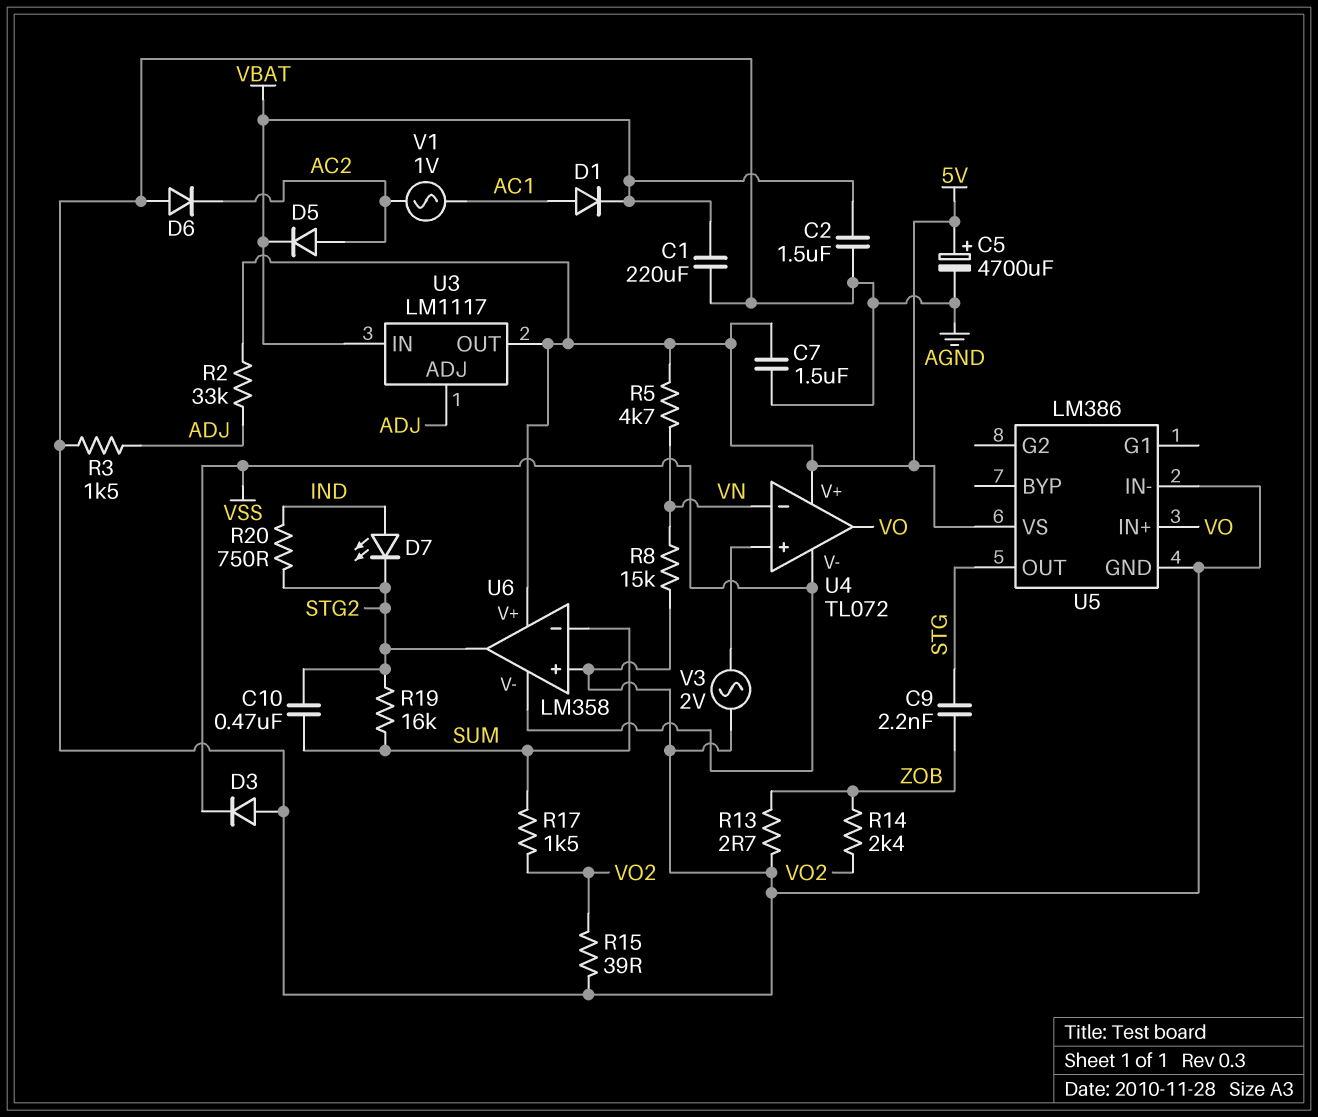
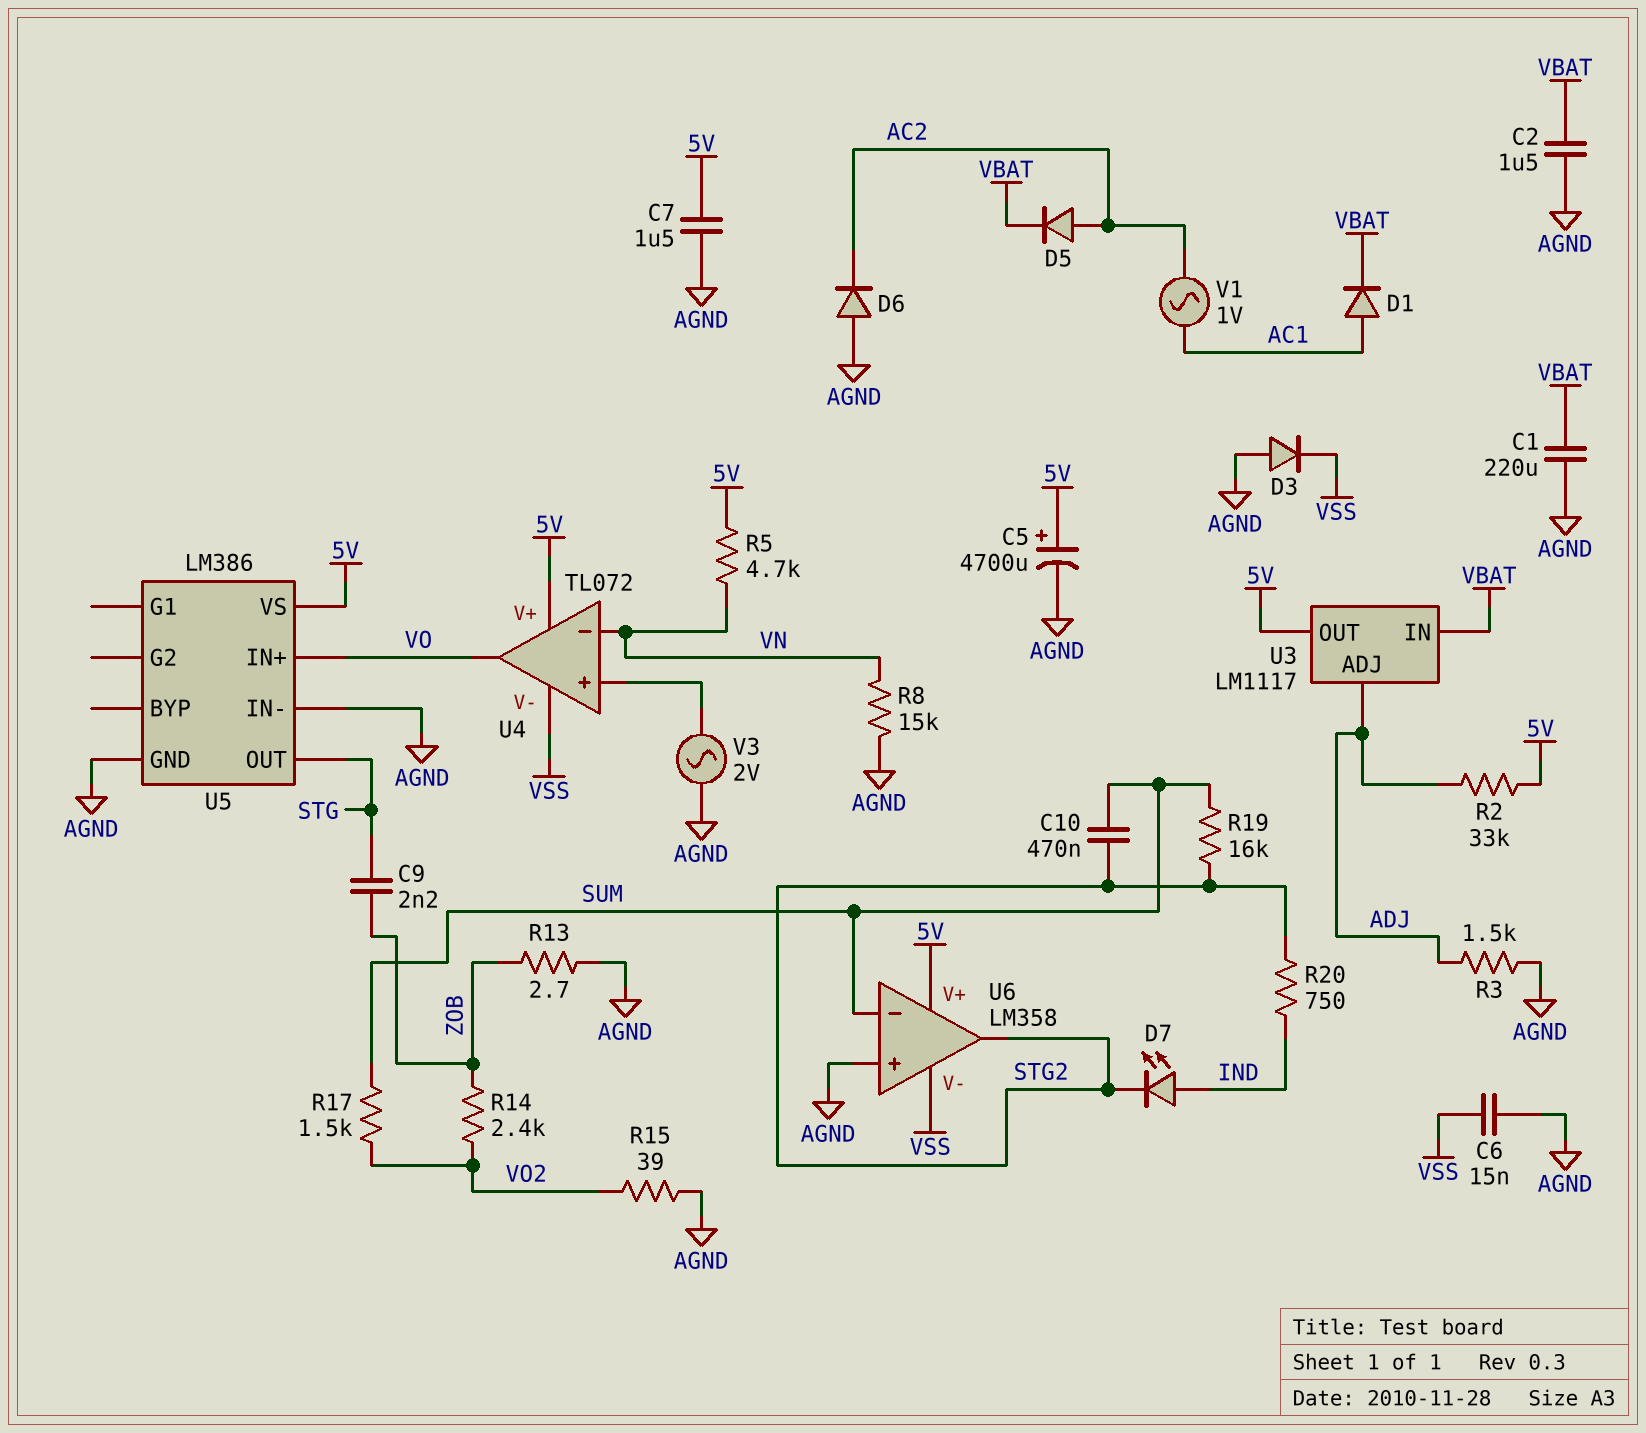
C6: none -> 15nF (AGND, VSS)

